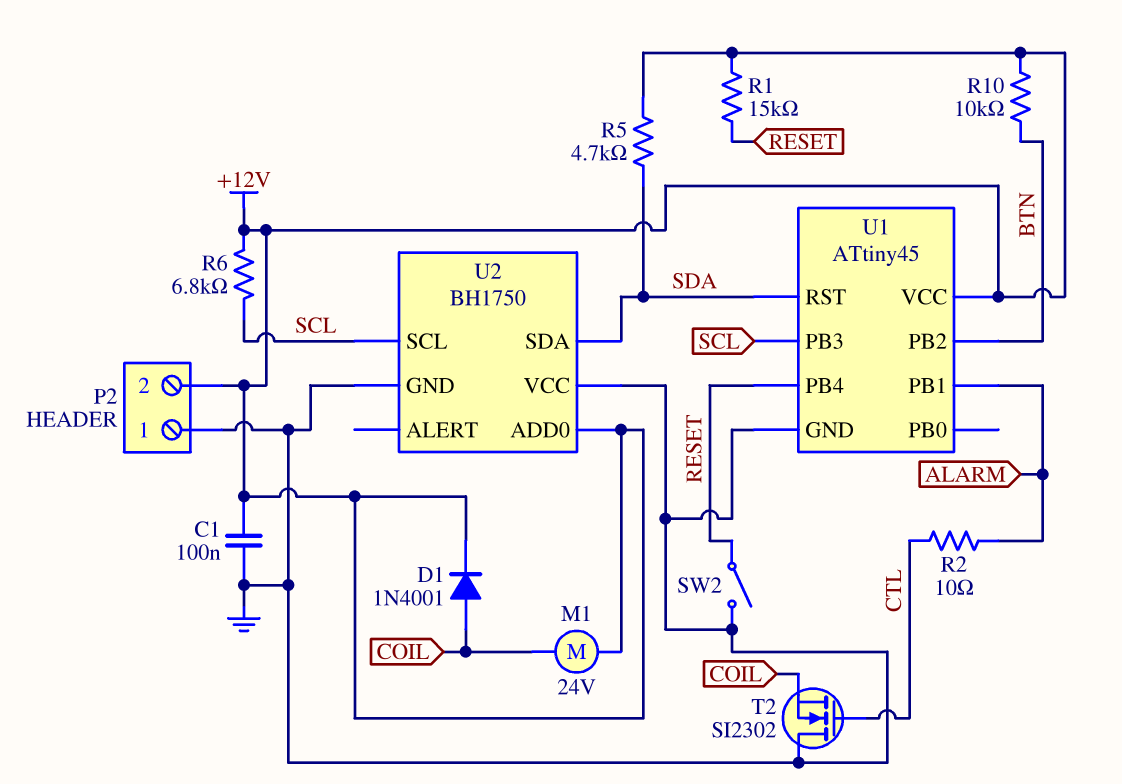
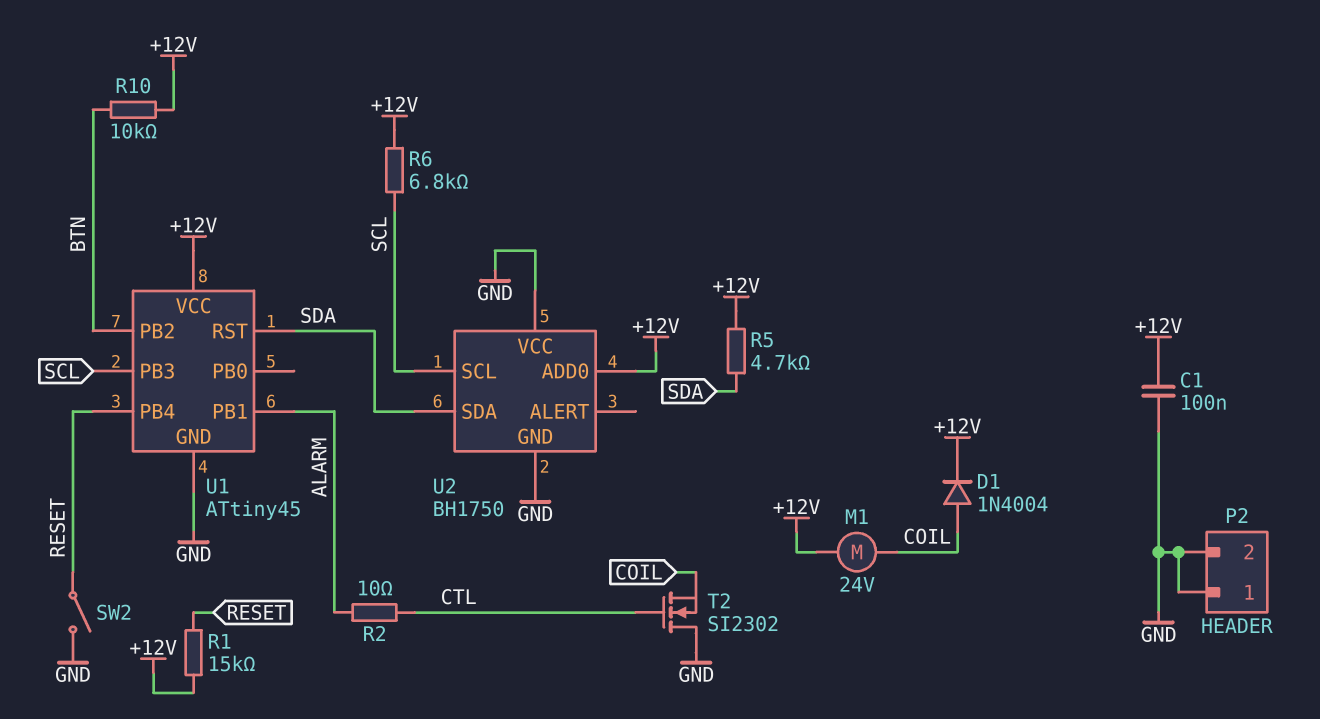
D1: diode 1N4001 (A COIL, K +12V) -> diode 1N4004 (A COIL, K +12V)
P2 pin 2: +12V -> GND

